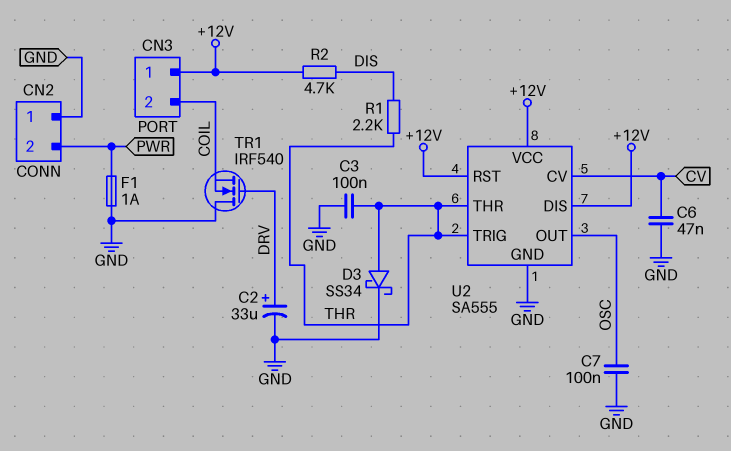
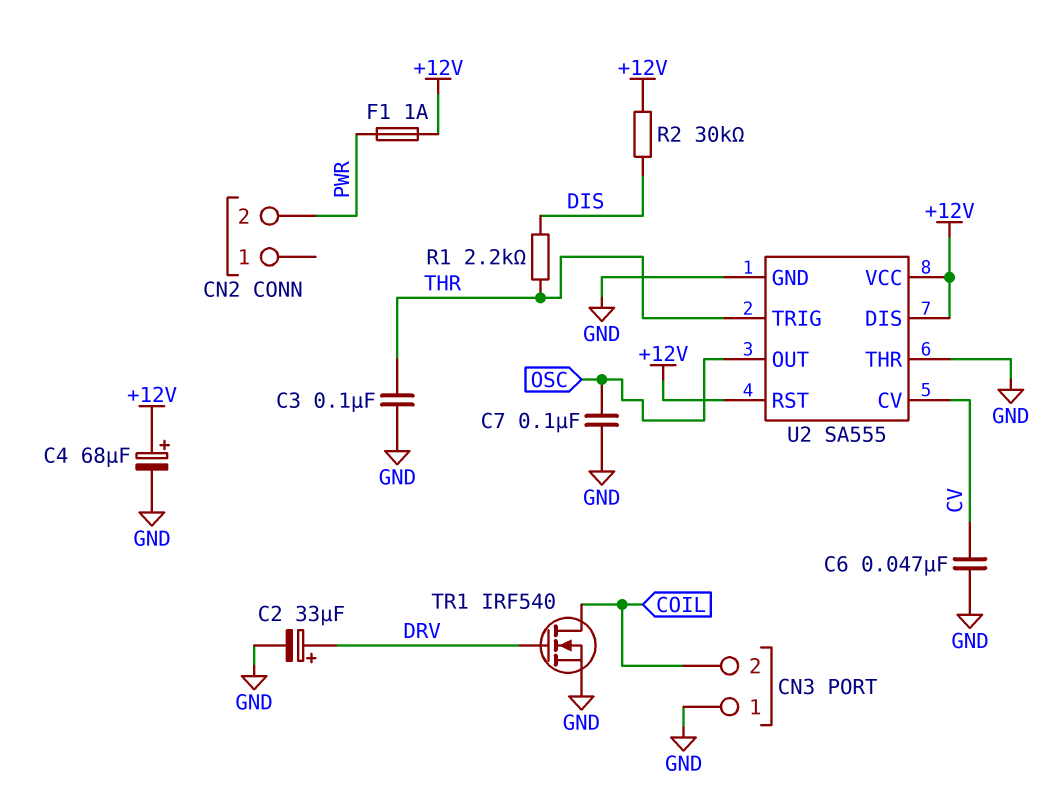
C4: none -> 68uF (plus +12V, minus GND)
CN2 pin 1: GND -> none
CN3 pin 1: +12V -> GND
D3: schottky SS34 (A THR, K GND) -> none
F1: 1A (GND, PWR) -> 1A (+12V, PWR)
R2: 4.7k (+12V, DIS) -> 30k (+12V, DIS)
TR1: NMOS IRF540 (G DRV, D GND, S COIL) -> NMOS IRF540 (G DRV, D COIL, S GND)
U2 pin THR: THR -> GND

